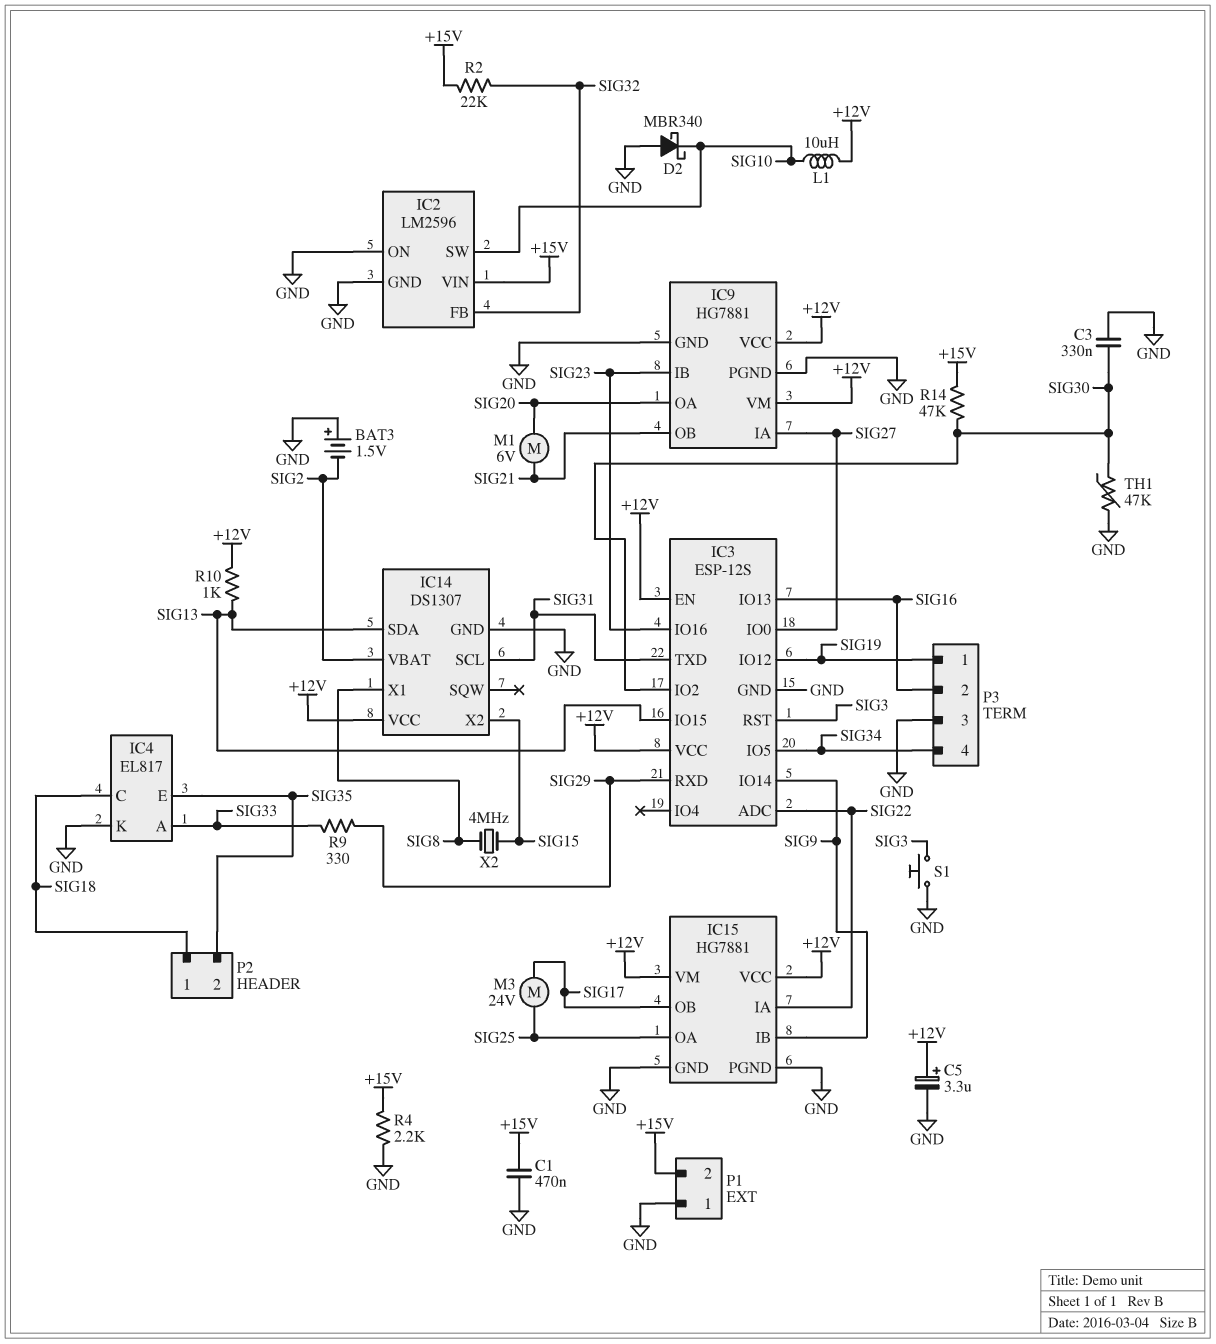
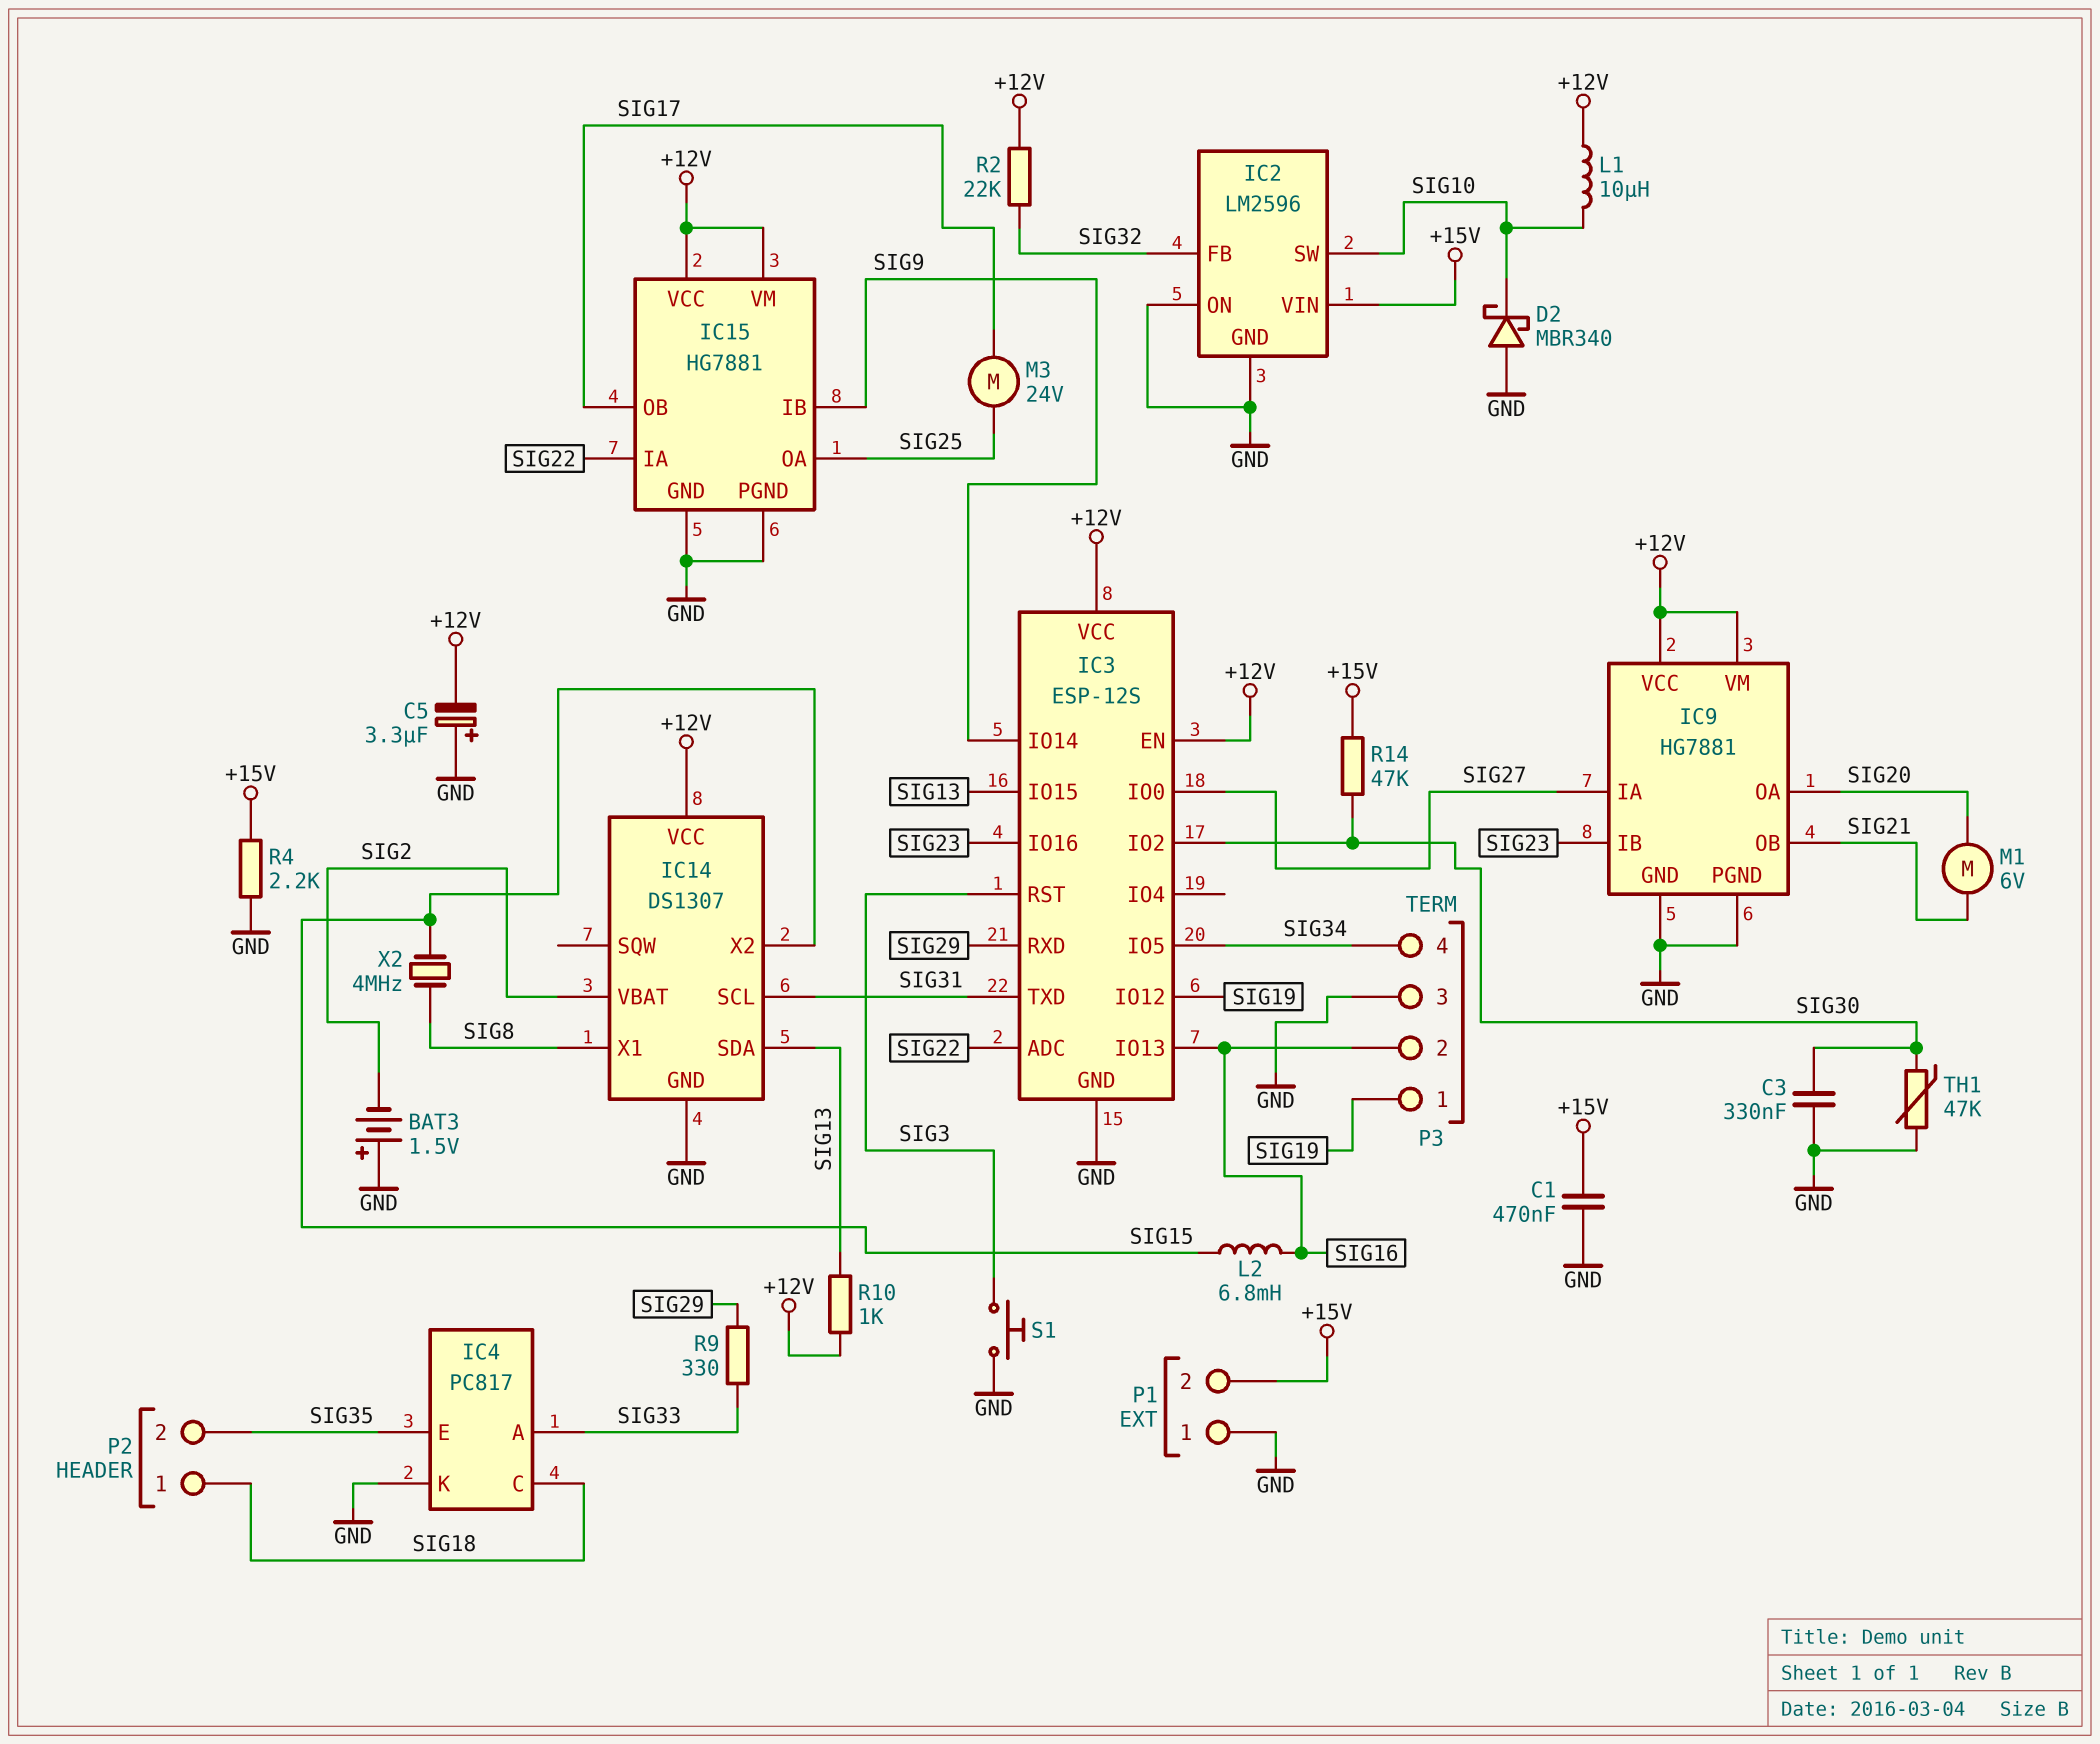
C5: 3.3uF (plus +12V, minus GND) -> 3.3uF (plus GND, minus +12V)
IC4: EL817 -> PC817
L2: none -> 6.8mH (SIG15, SIG16)
R2: 22k (+15V, SIG32) -> 22k (+12V, SIG32)

